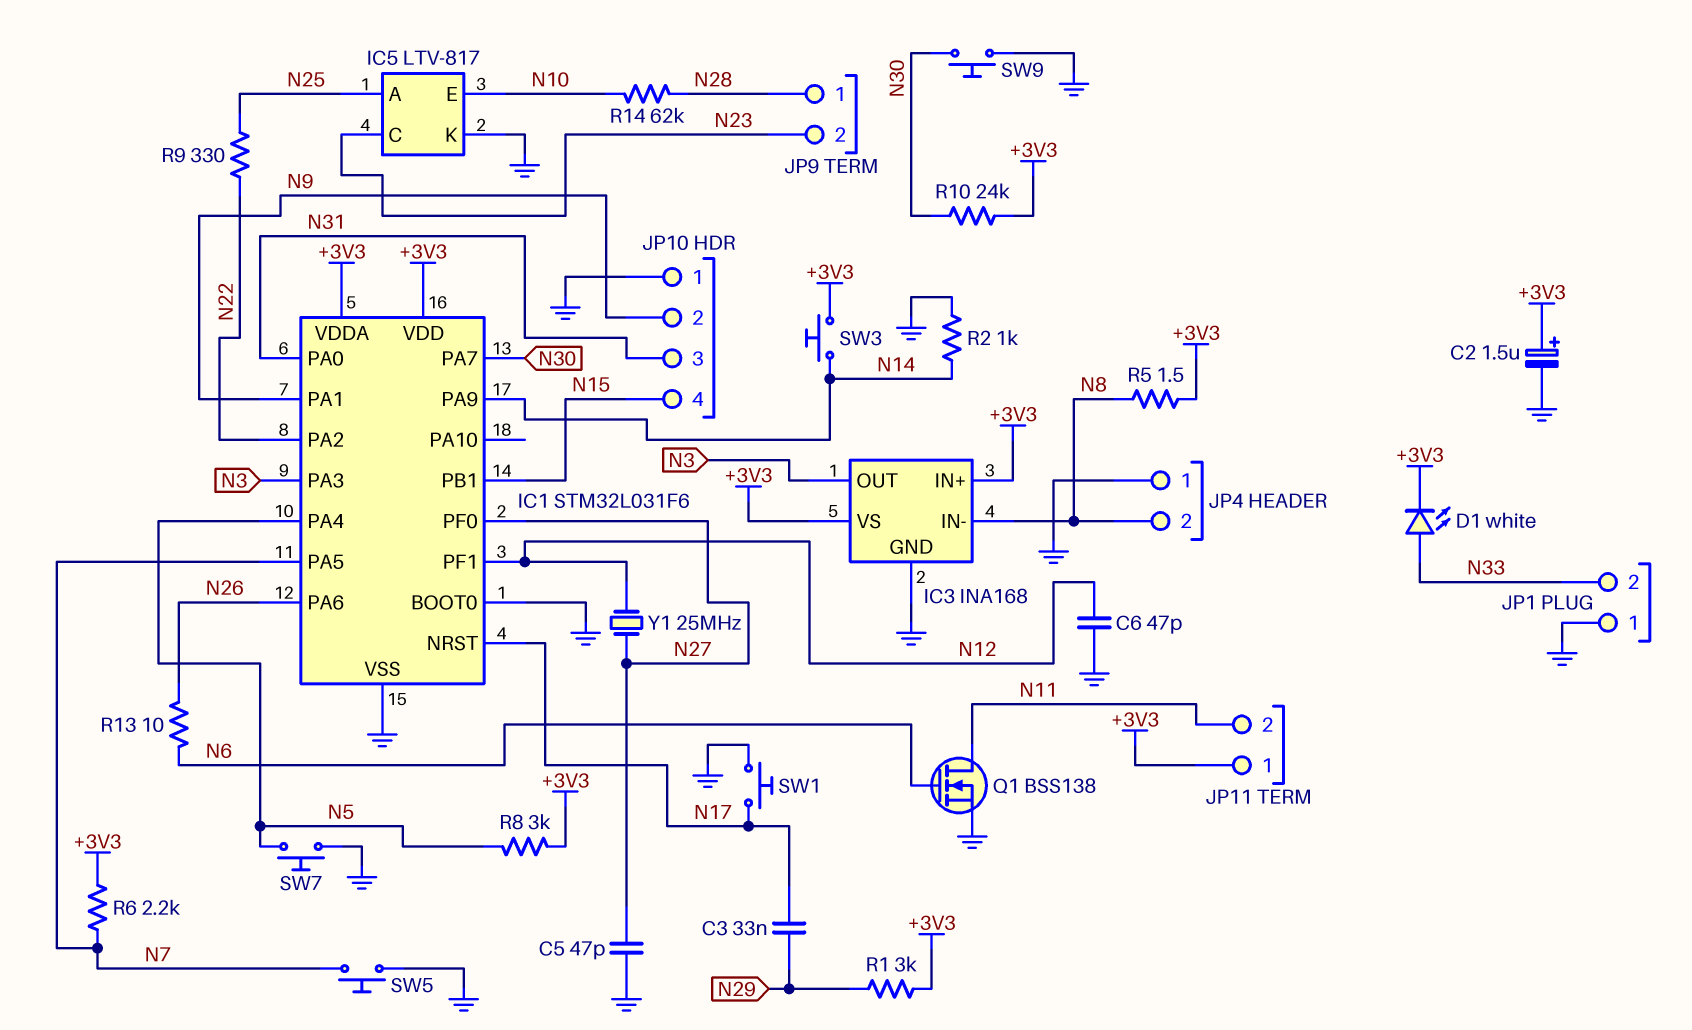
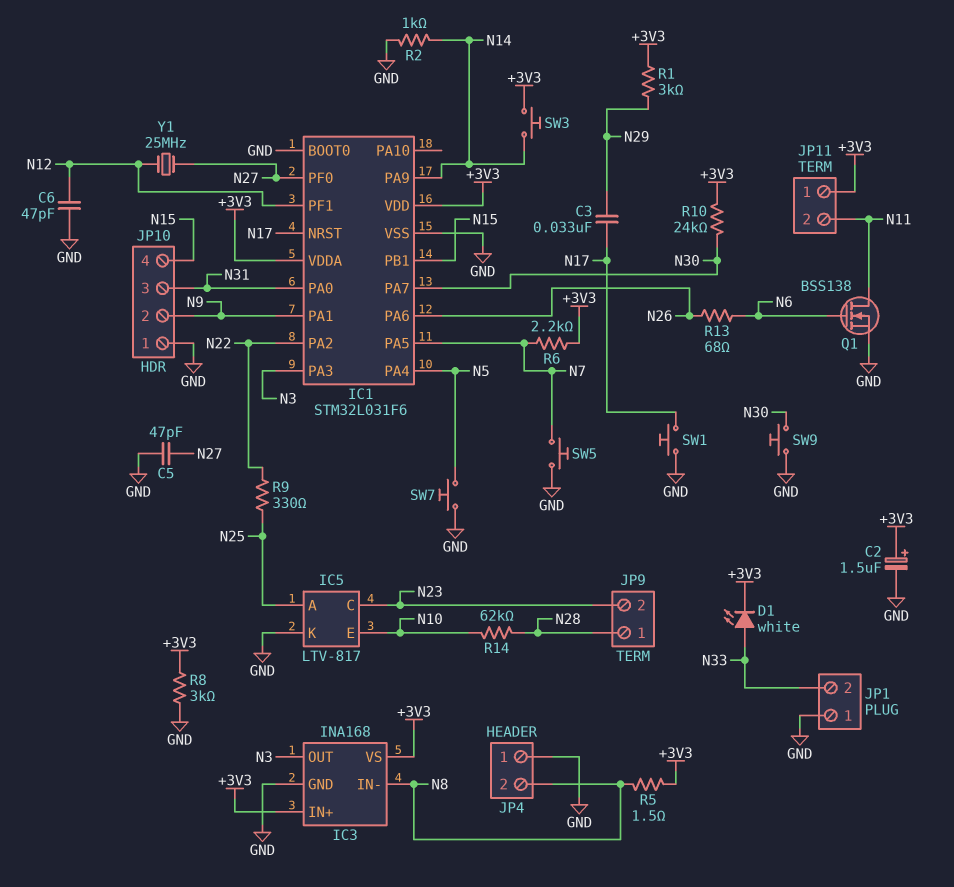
R8: 3k (+3V3, N5) -> 3k (+3V3, GND)
R13: 10 (N6, N26) -> 68 (N6, N26)

